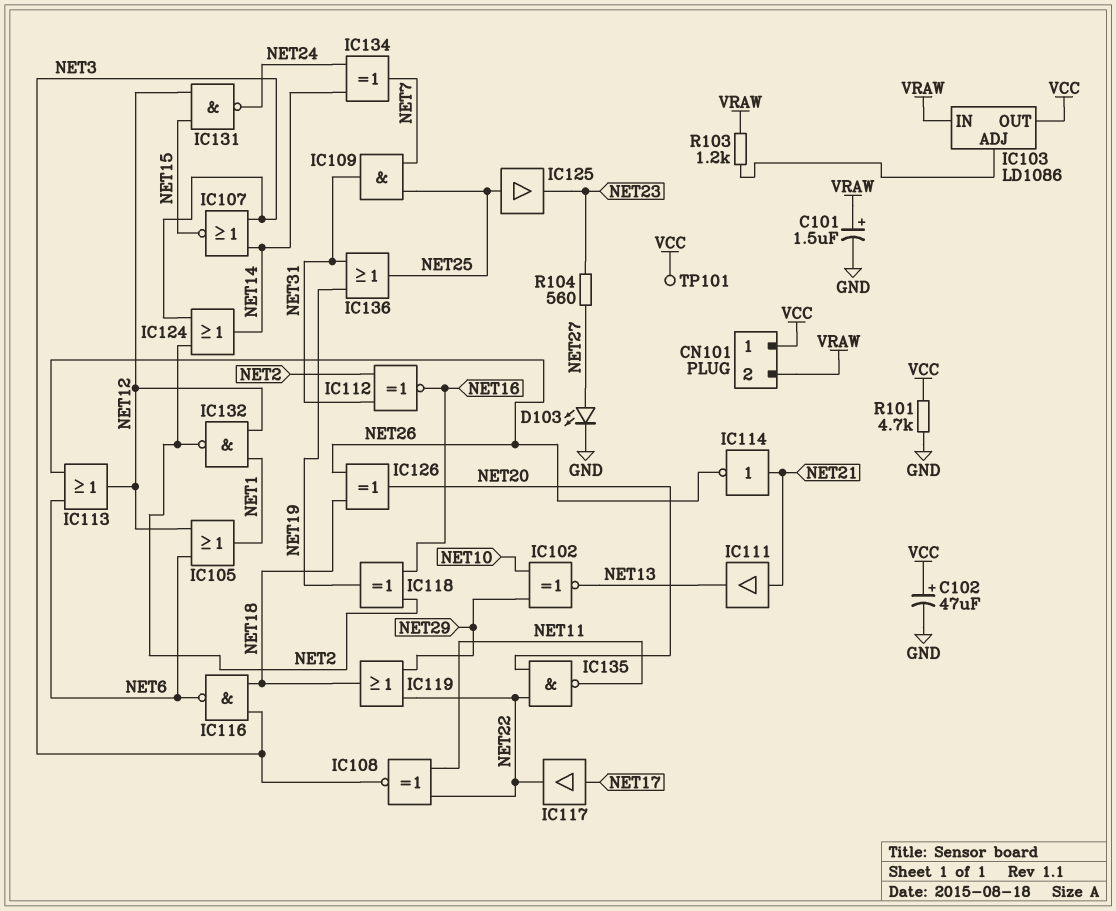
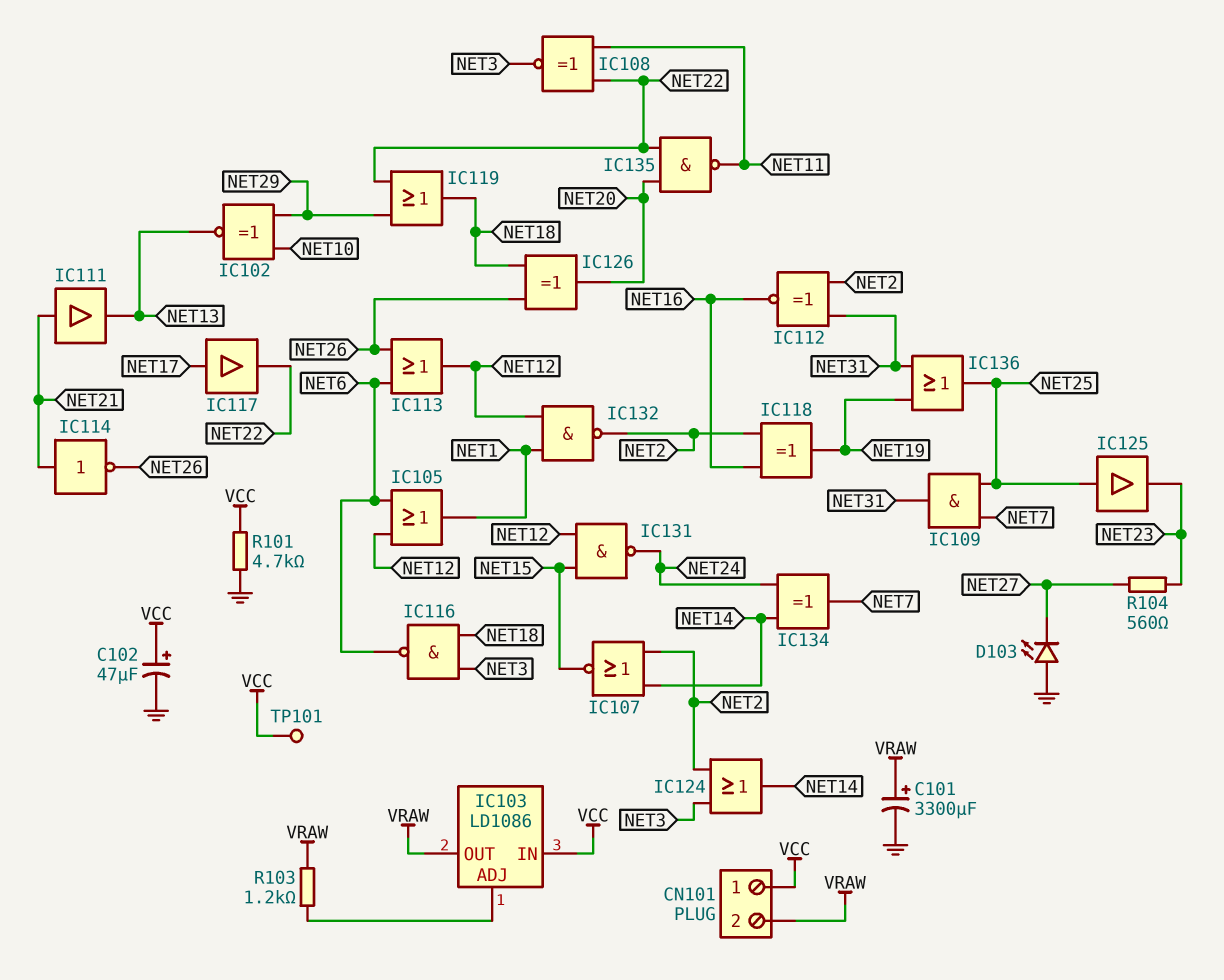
C101: 1.5uF (plus VRAW, minus GND) -> 3300uF (plus VRAW, minus GND)
D103: LED (A NET27, K GND) -> LED (A GND, K NET27)
IC103 pin IN: VRAW -> VCC
IC103 pin OUT: VCC -> VRAW
IC107: NOR (in NET3, in NET14, out NET15) -> NOR (in NET2, in NET14, out NET15)

